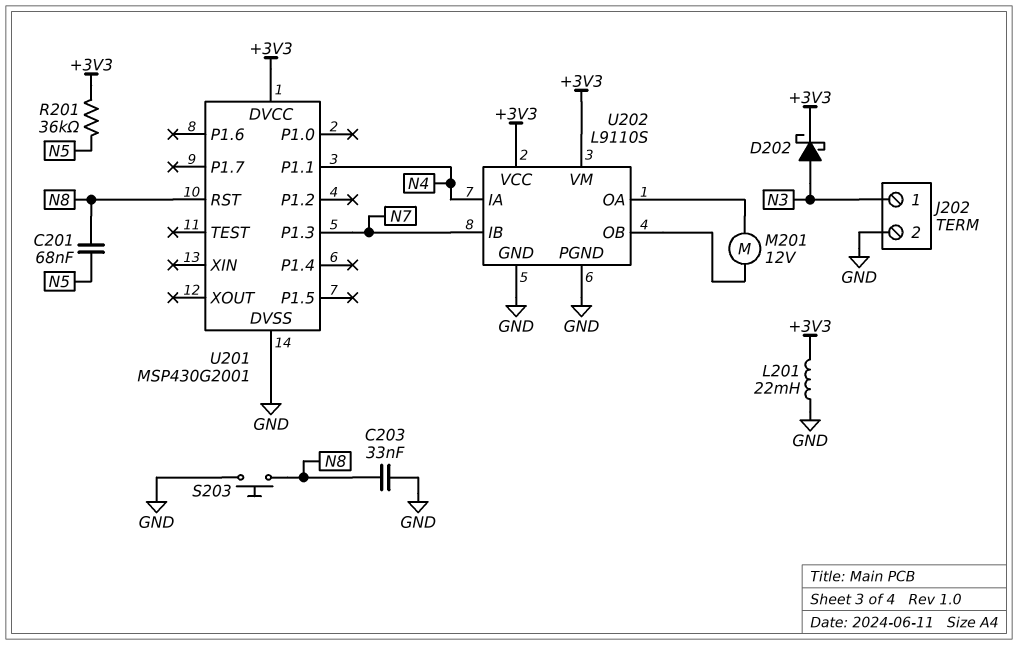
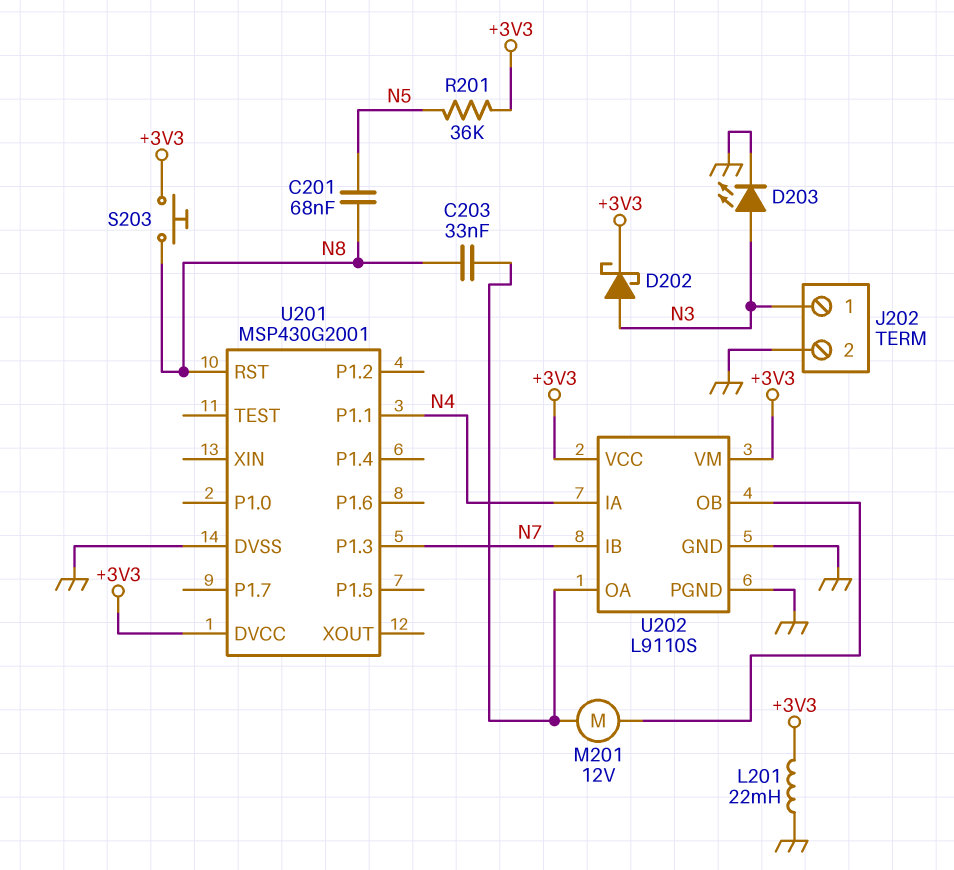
C203: 33nF (GND, N8) -> 33nF (N8, U202/OA)
D203: none -> LED (A N3, K GND)
S203: button (GND, N8) -> button (+3V3, N8)

